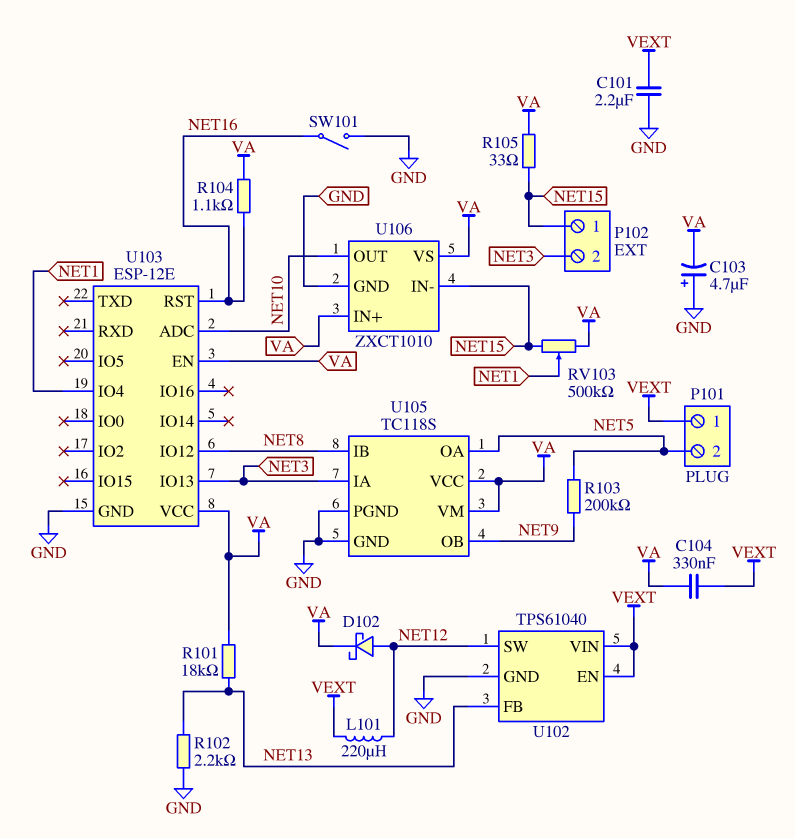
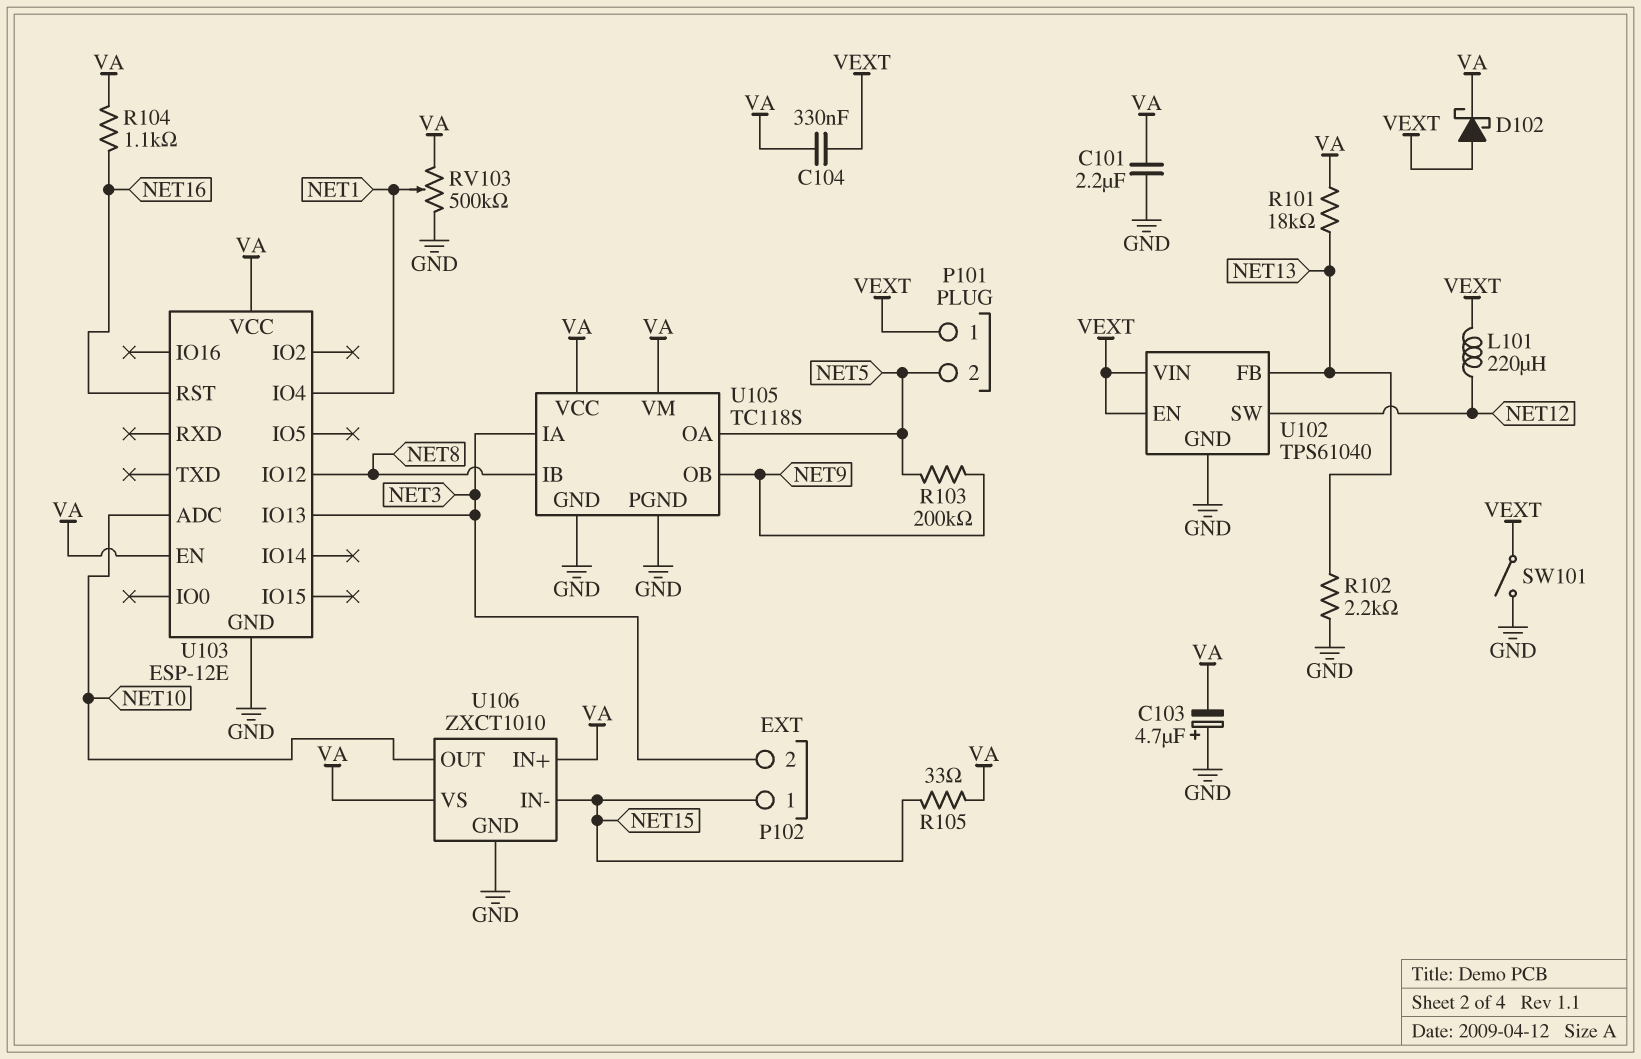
C101: 2.2uF (GND, VEXT) -> 2.2uF (GND, VA)
D102: schottky (A NET12, K VA) -> schottky (A VEXT, K VA)
RV103: 500k (NET15, VA, wiper NET1) -> 500k (GND, VA, wiper NET1)
SW101: switch (GND, NET16) -> switch (GND, VEXT)

